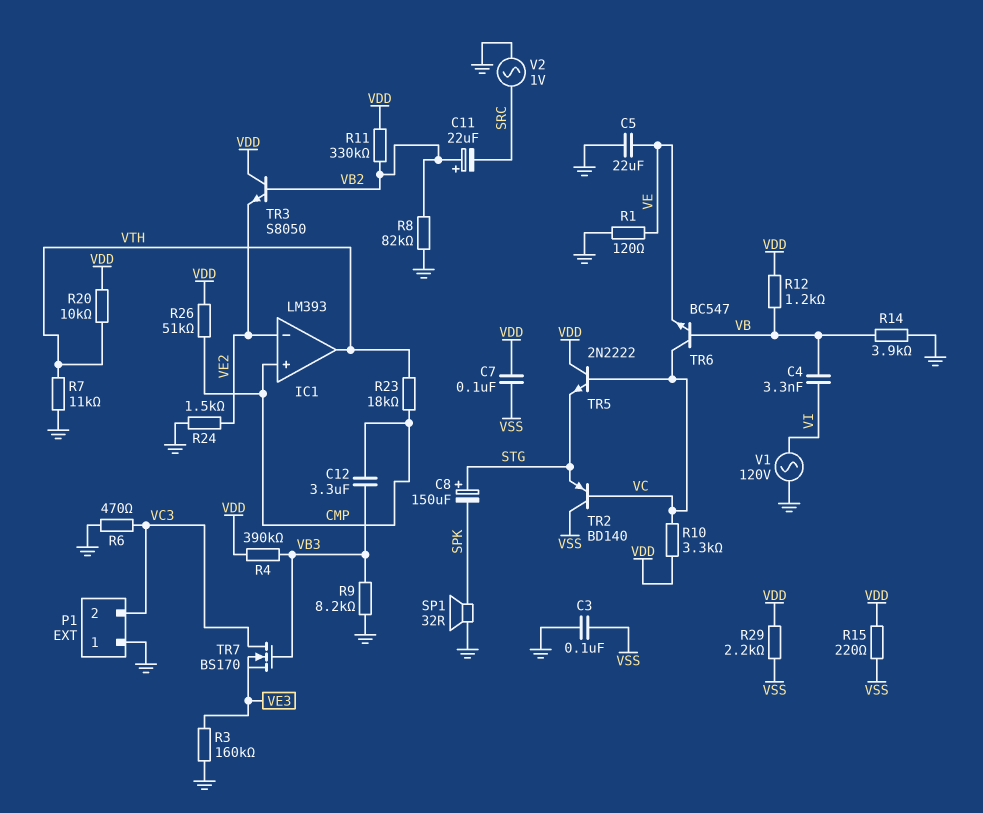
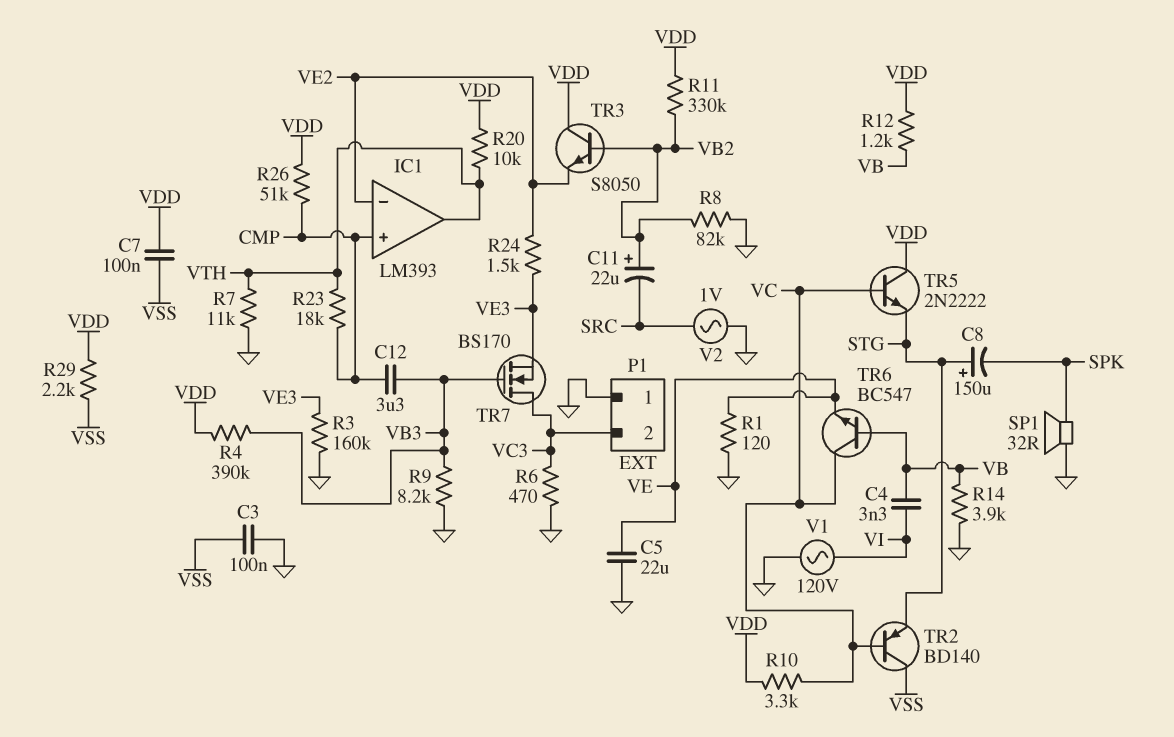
R15: 220 (VDD, VSS) -> none
R24: 1.5k (GND, VE2) -> 1.5k (VE2, VE3)

